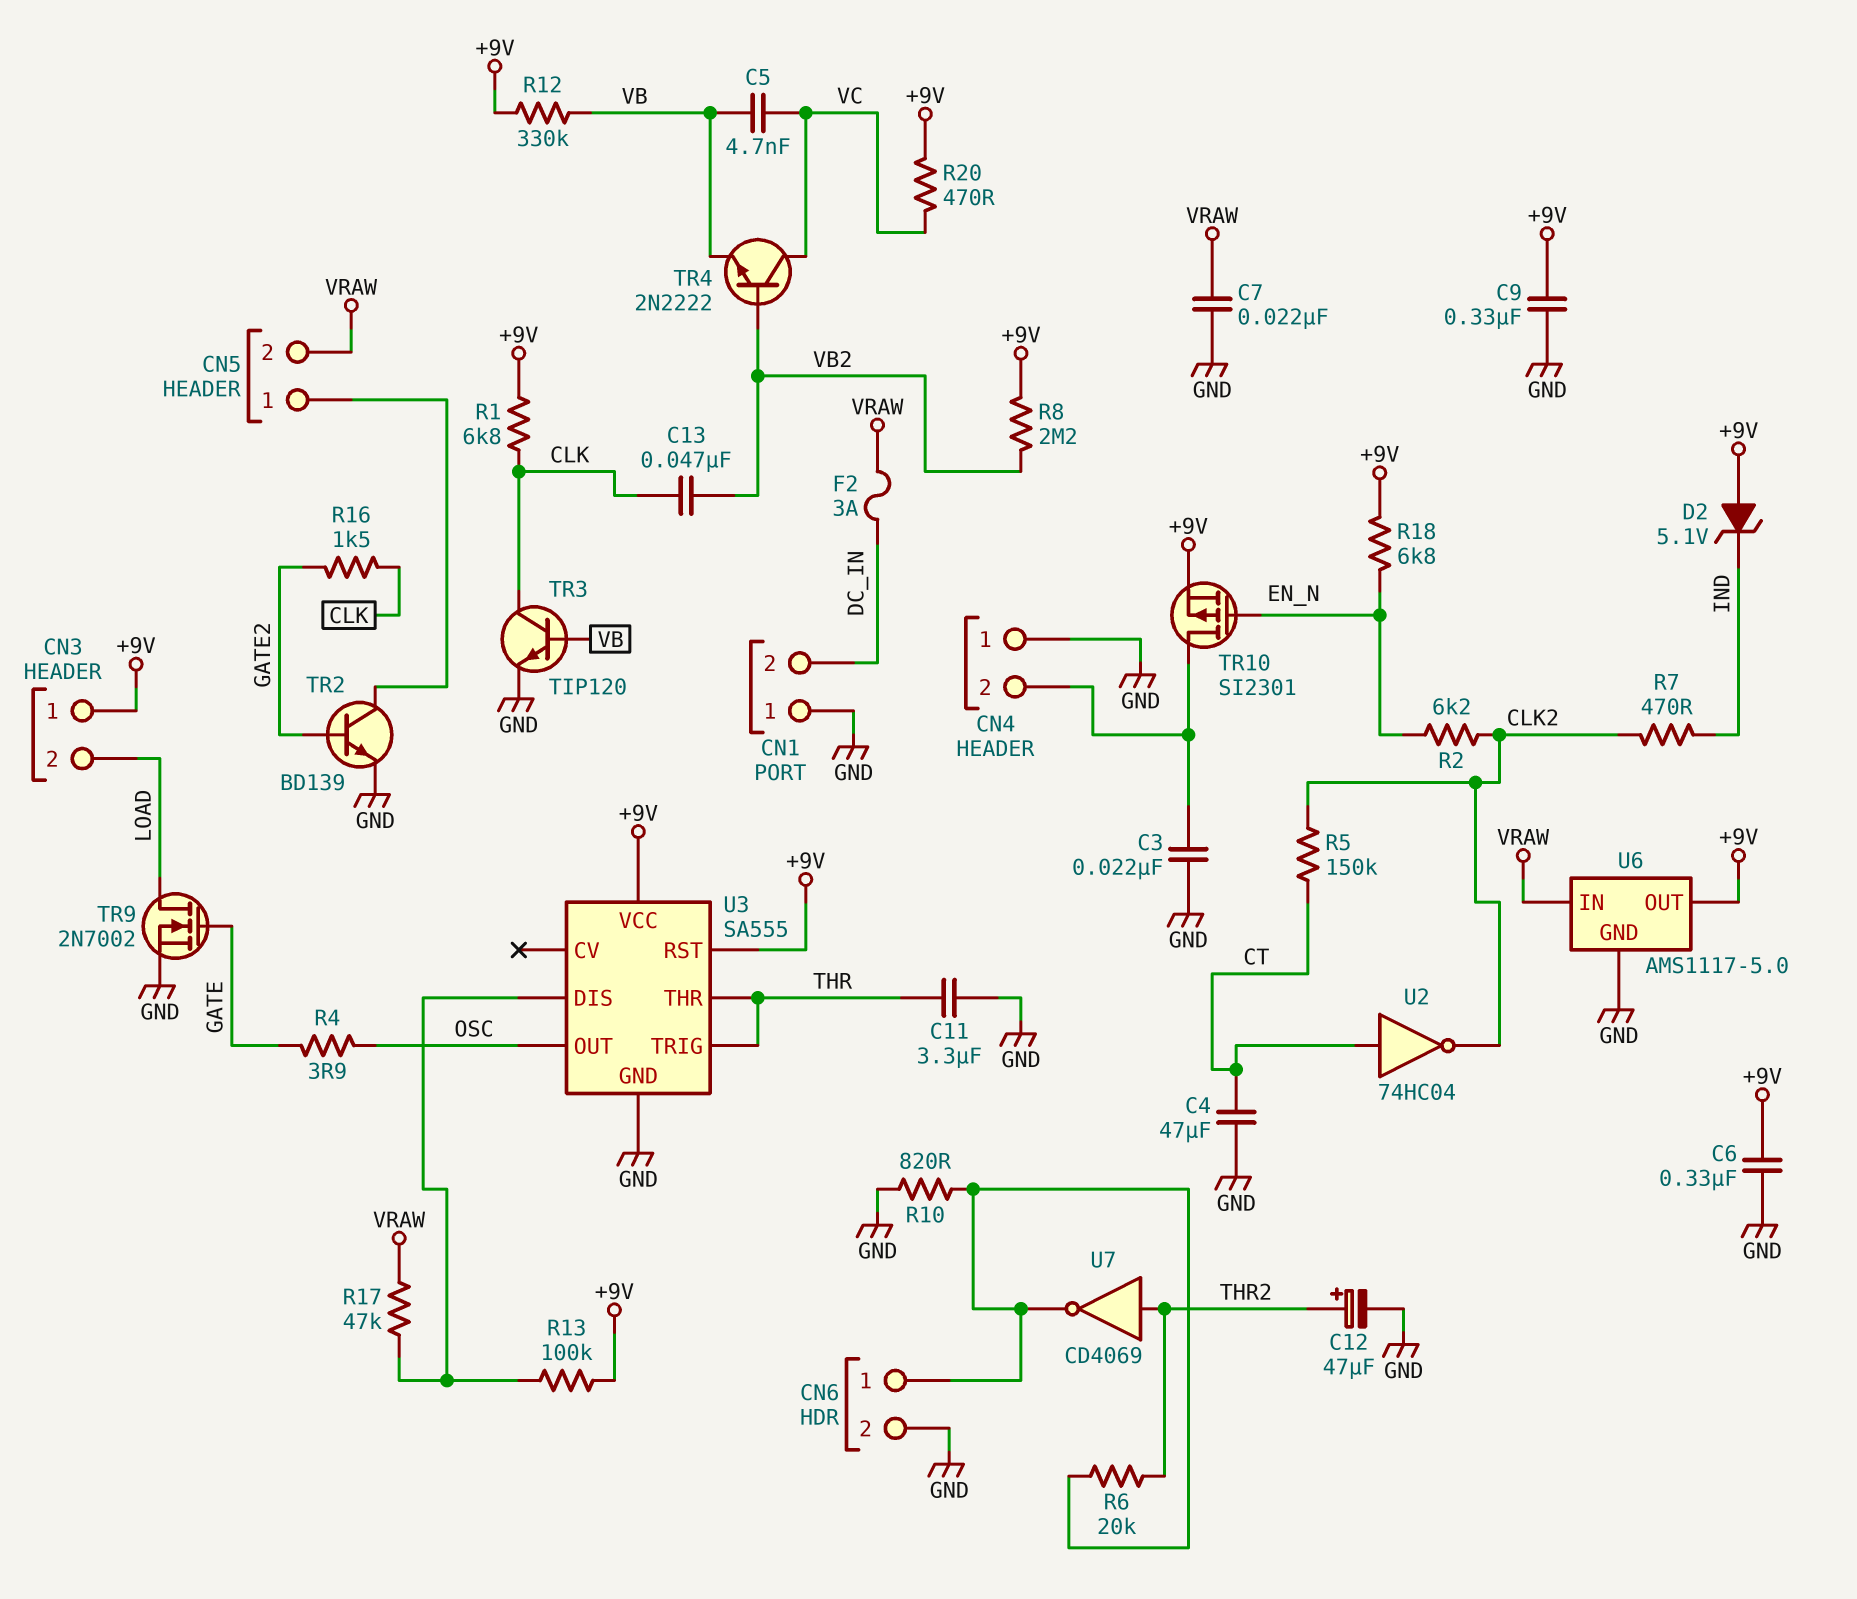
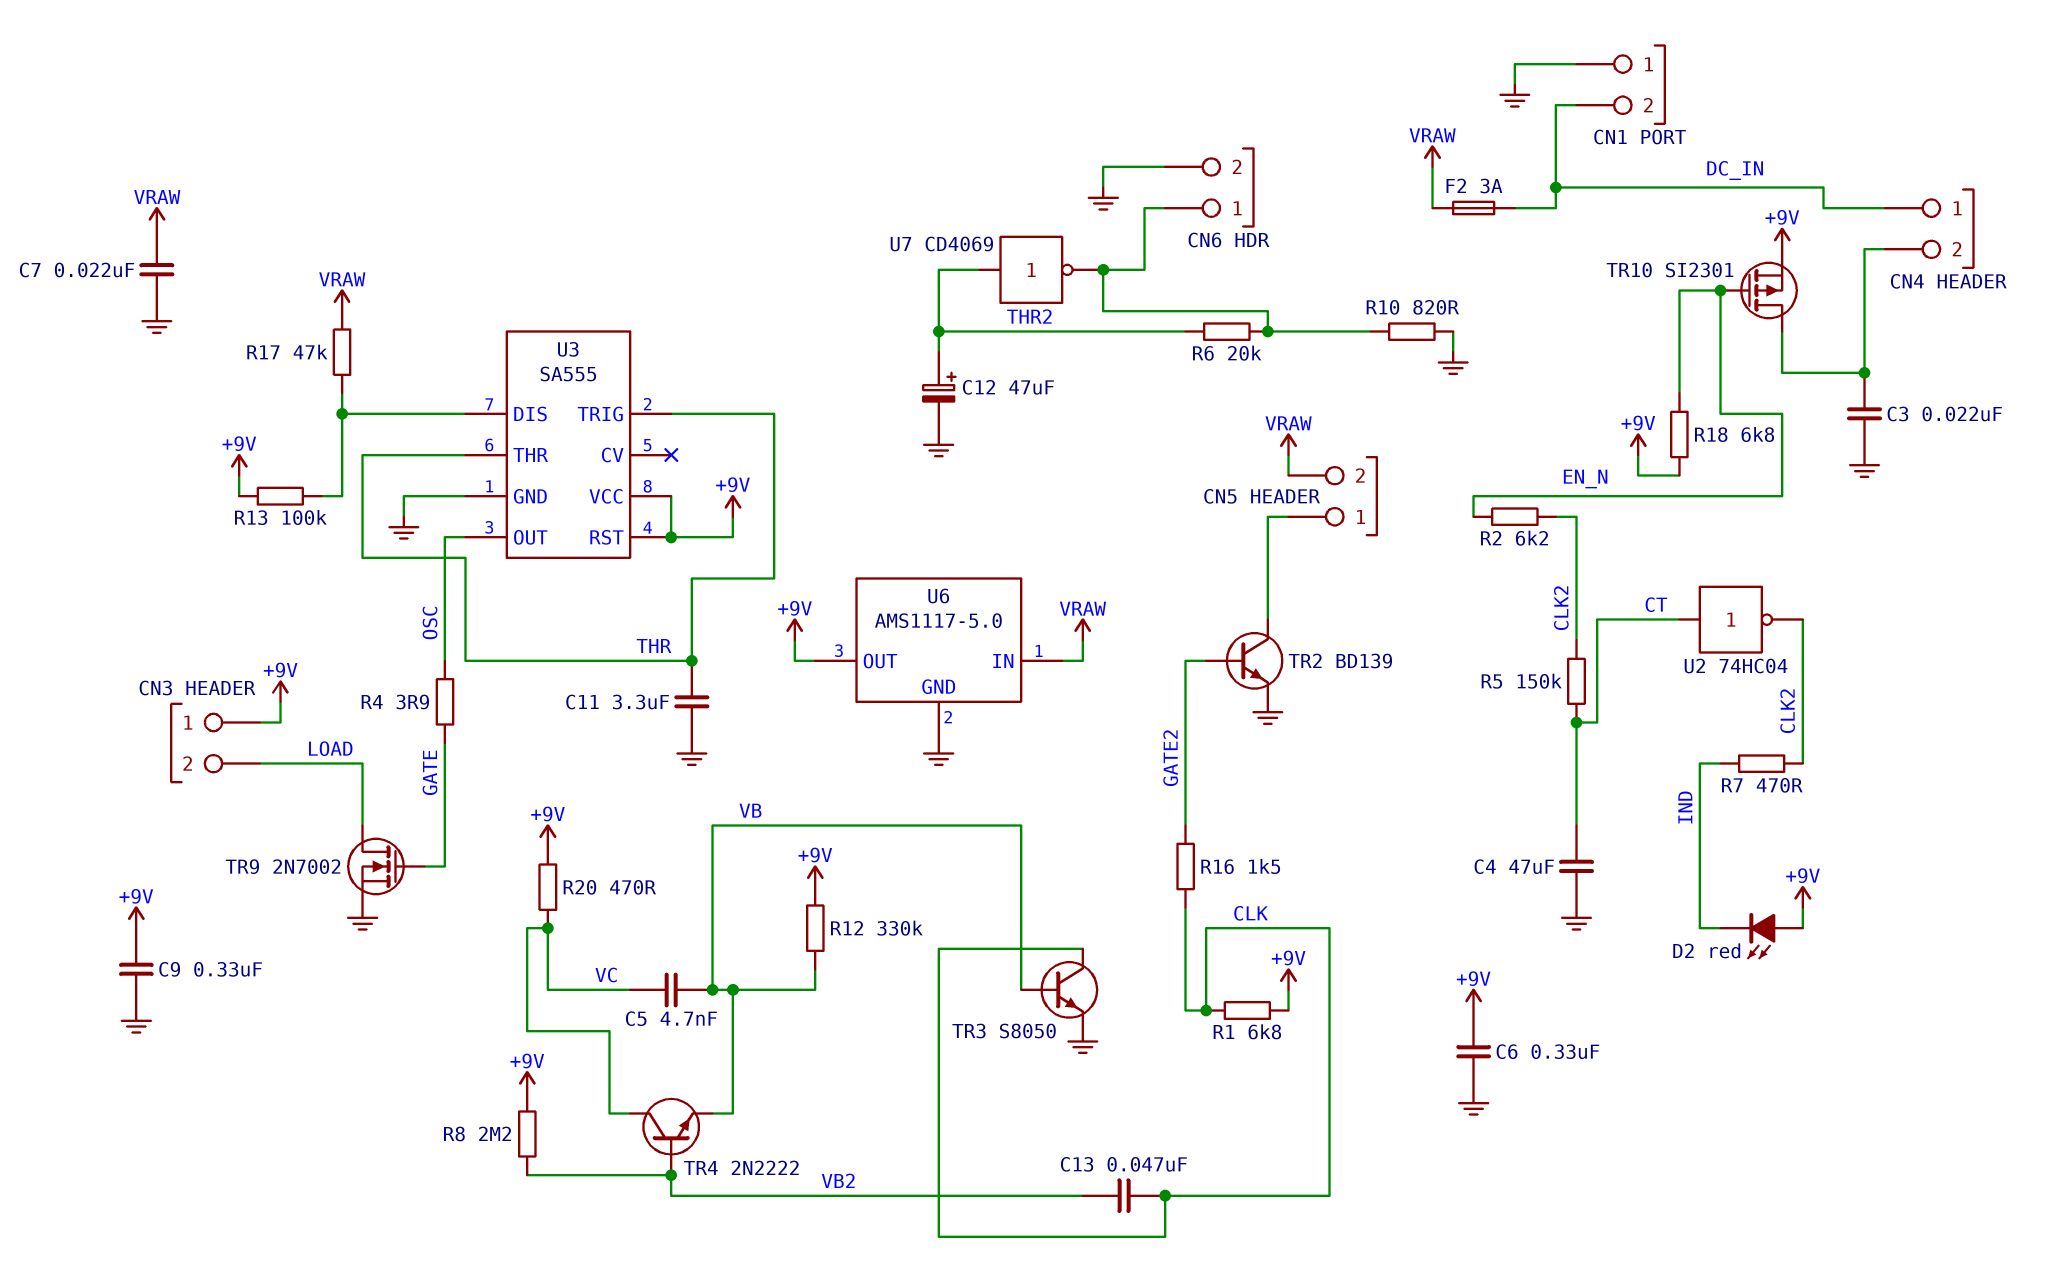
CN4 pin 1: GND -> DC_IN
D2: zener 5.1V (A +9V, K IND) -> LED red (A +9V, K IND)
TR3: NPN TIP120 (B VB, C CLK, E GND) -> NPN S8050 (B VB, C CLK, E GND)

